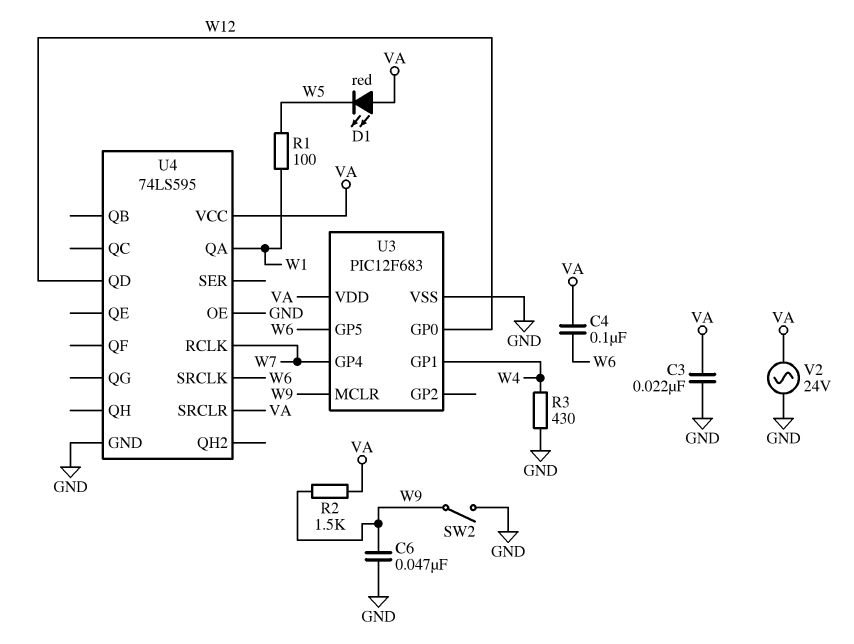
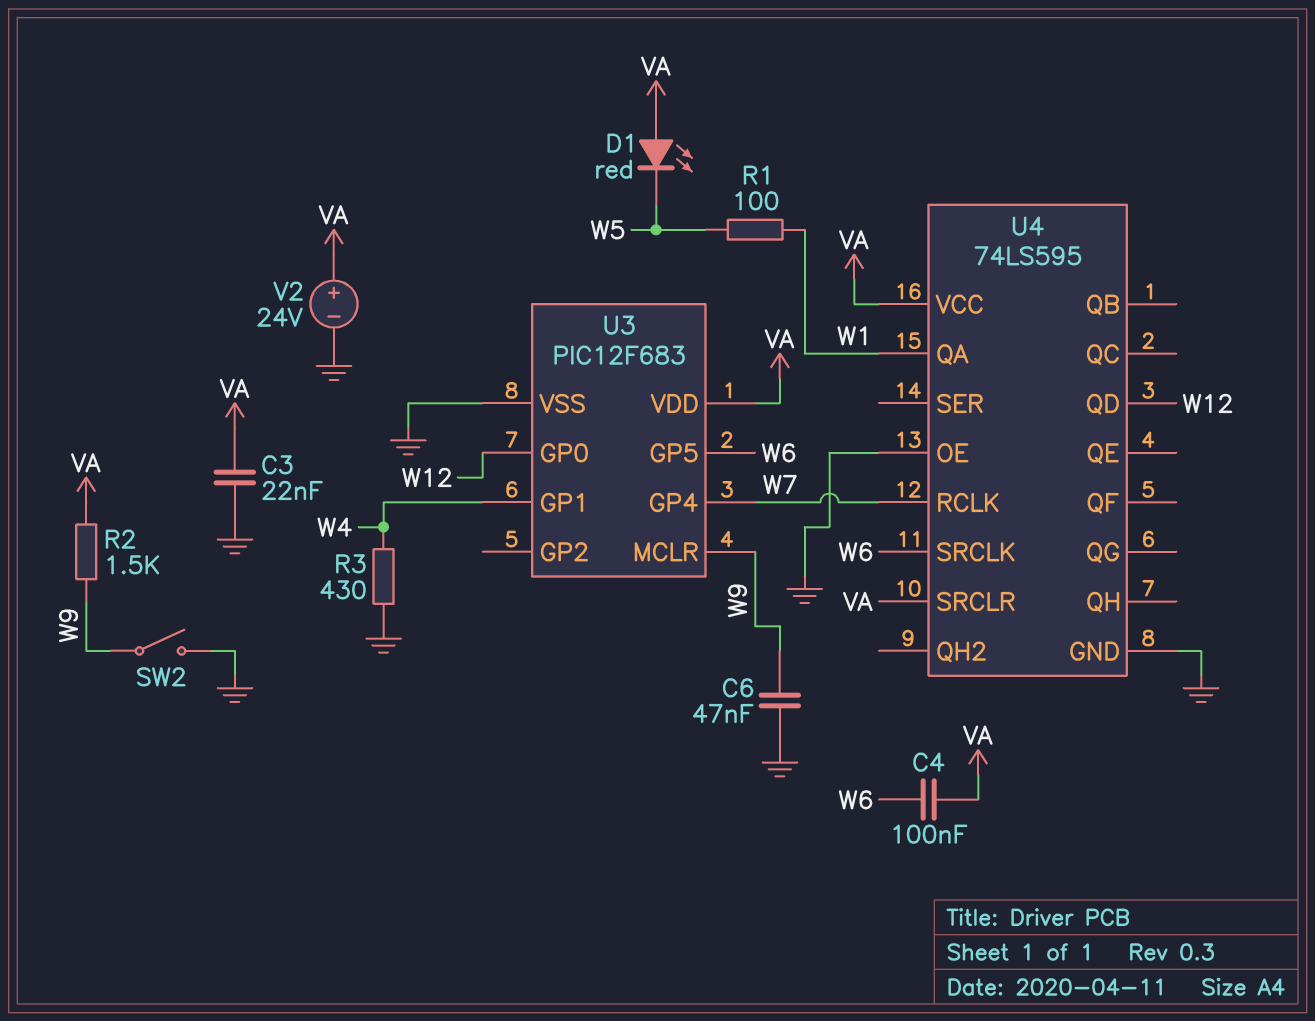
V2: AC 24V (GND, VA) -> 24V (plus VA, minus GND)

